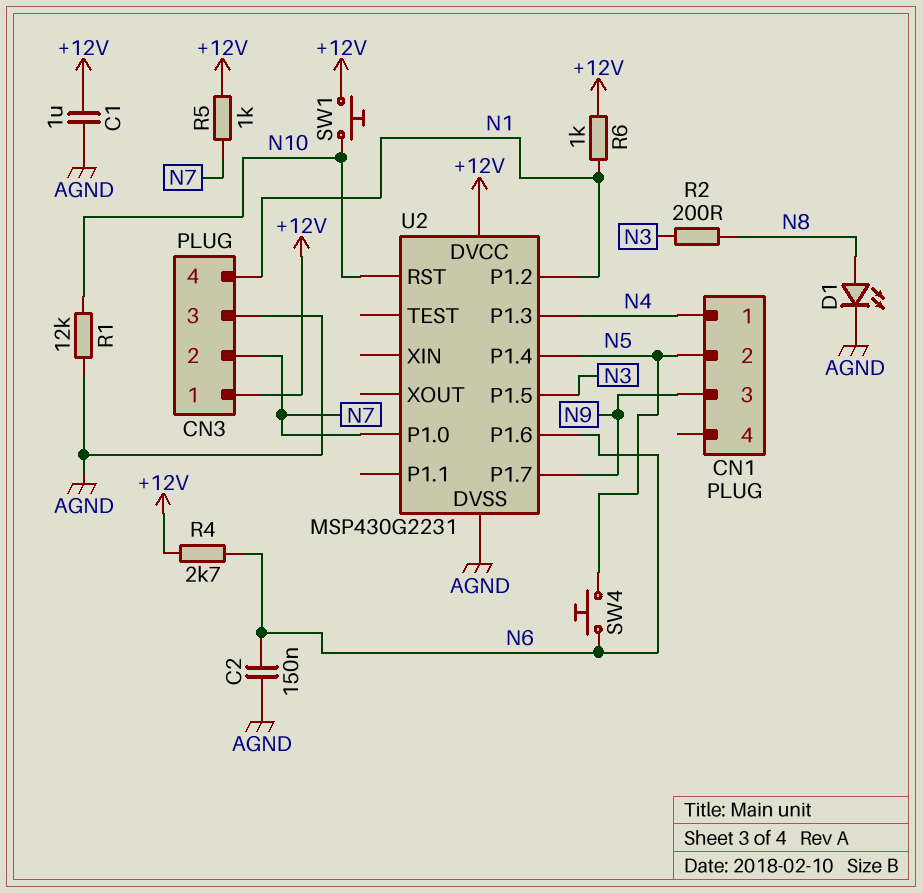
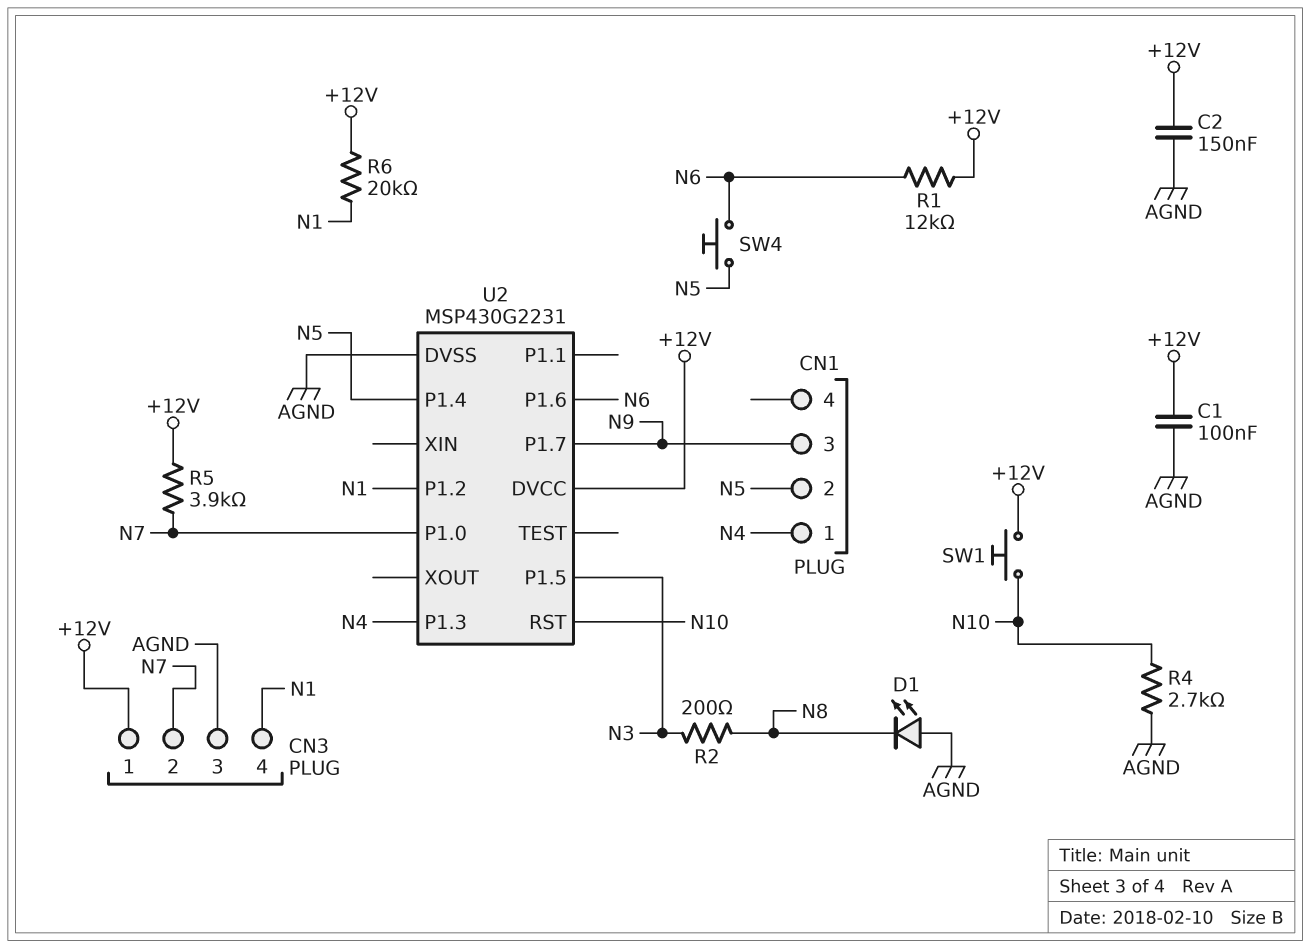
C1: 1uF (+12V, AGND) -> 100nF (+12V, AGND)
C2: 150nF (AGND, N6) -> 150nF (+12V, AGND)
D1: LED (A N8, K AGND) -> LED (A AGND, K N8)
R1: 12k (AGND, N10) -> 12k (+12V, N6)
R4: 2.7k (+12V, N6) -> 2.7k (AGND, N10)
R5: 1k (+12V, N7) -> 3.9k (+12V, N7)
R6: 1k (+12V, N1) -> 20k (+12V, N1)

